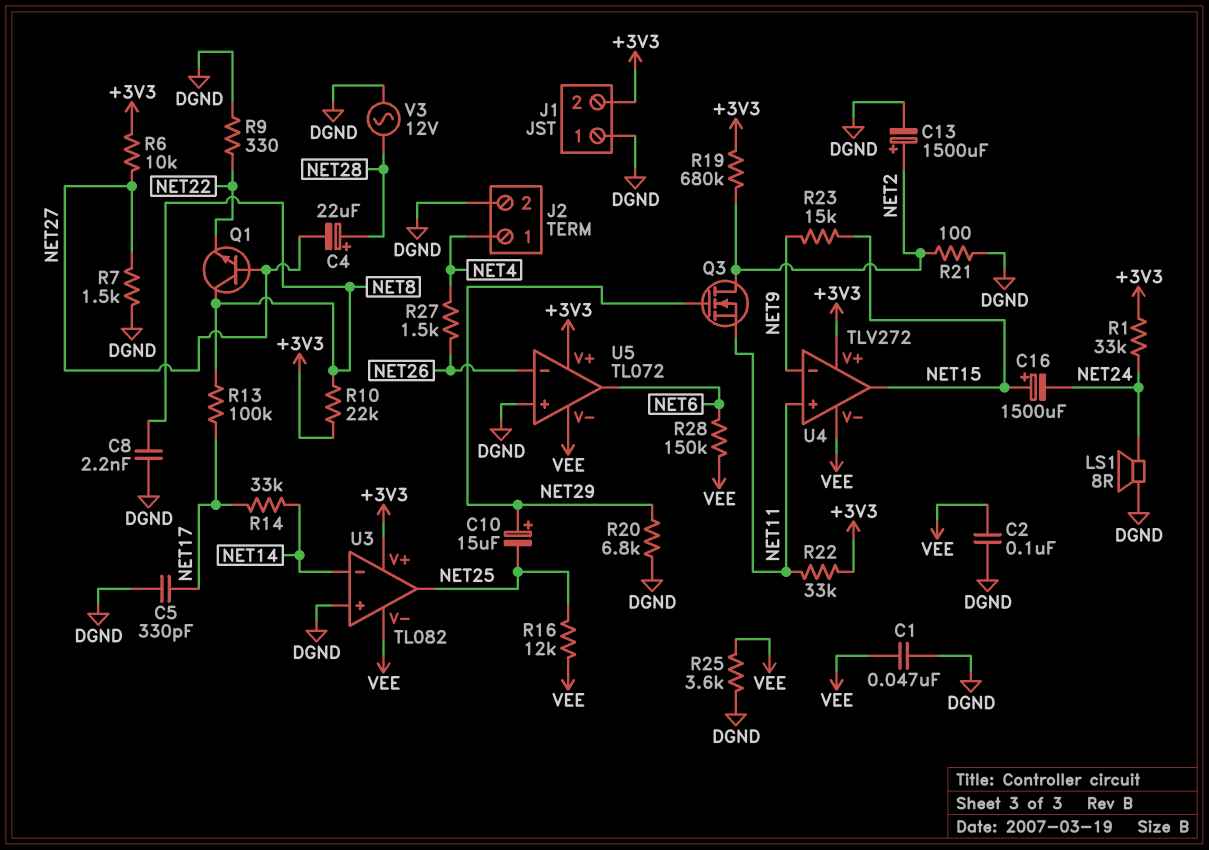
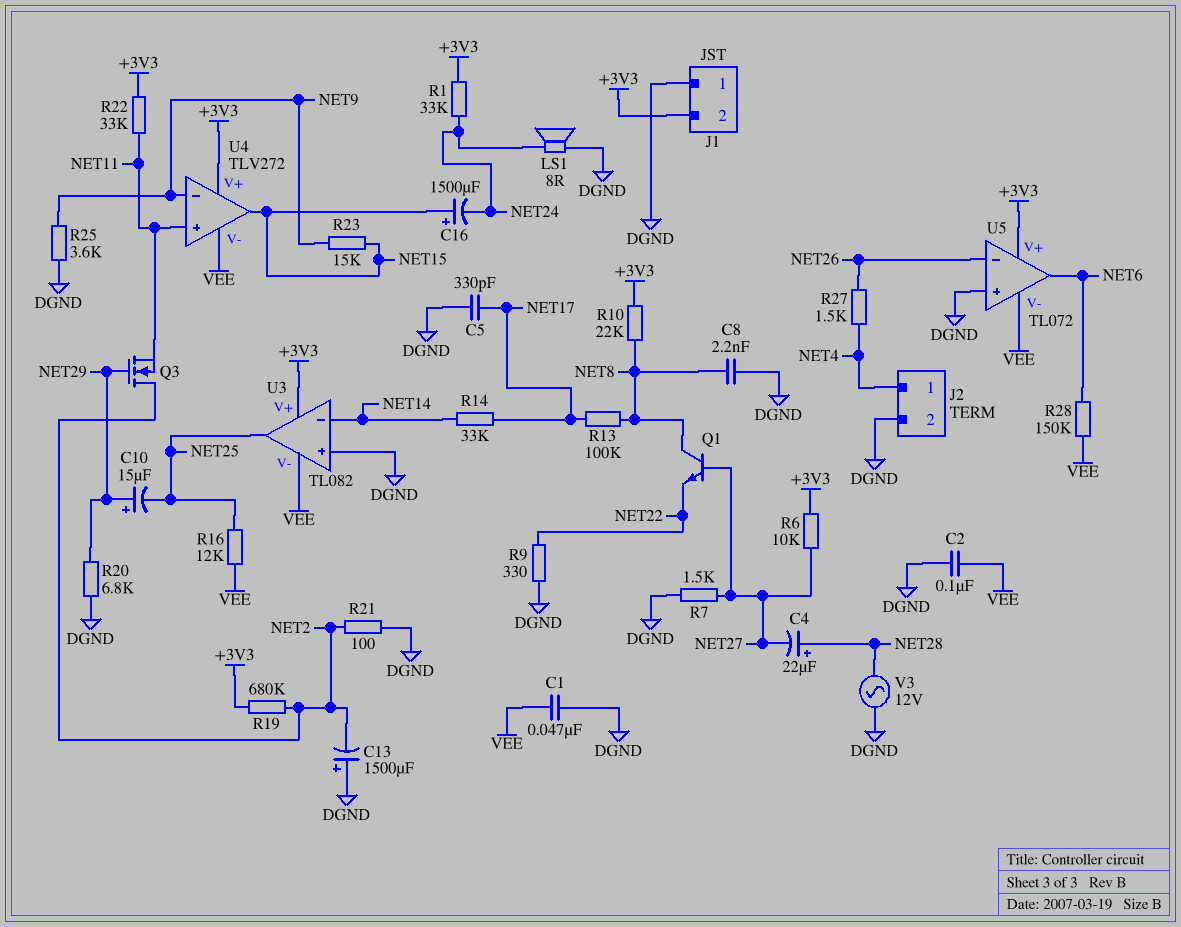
C13: 1500uF (plus NET2, minus DGND) -> 1500uF (plus DGND, minus NET2)
R25: 3.6k (DGND, VEE) -> 3.6k (DGND, NET9)

